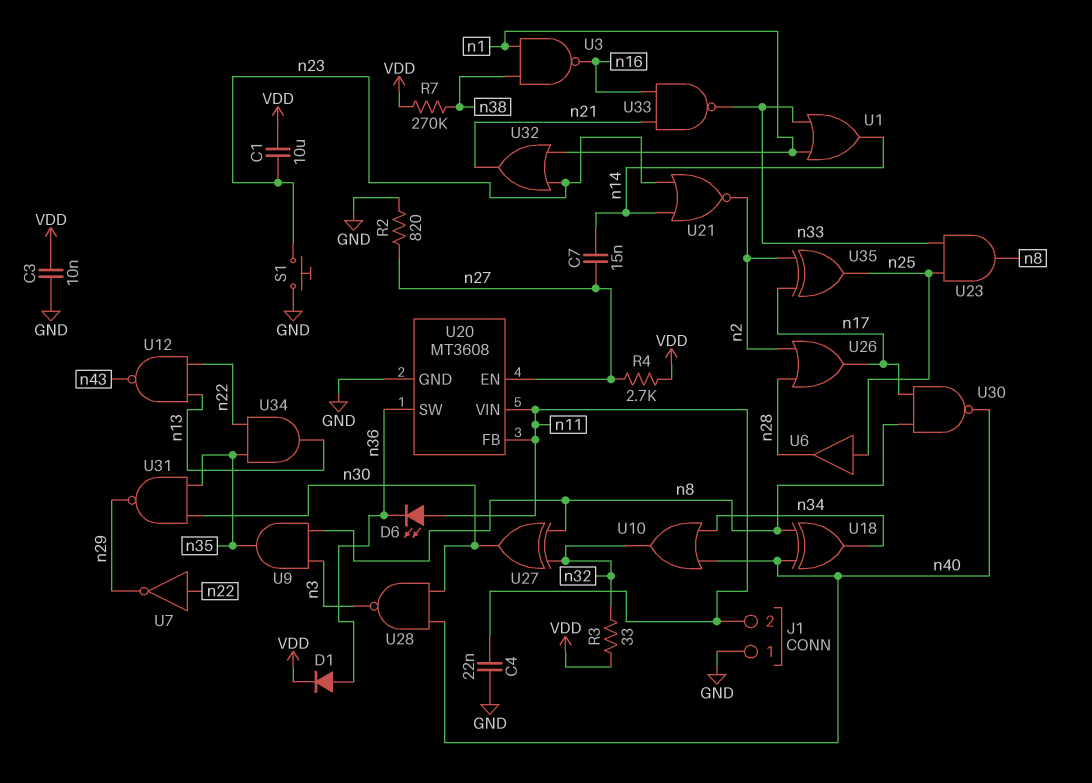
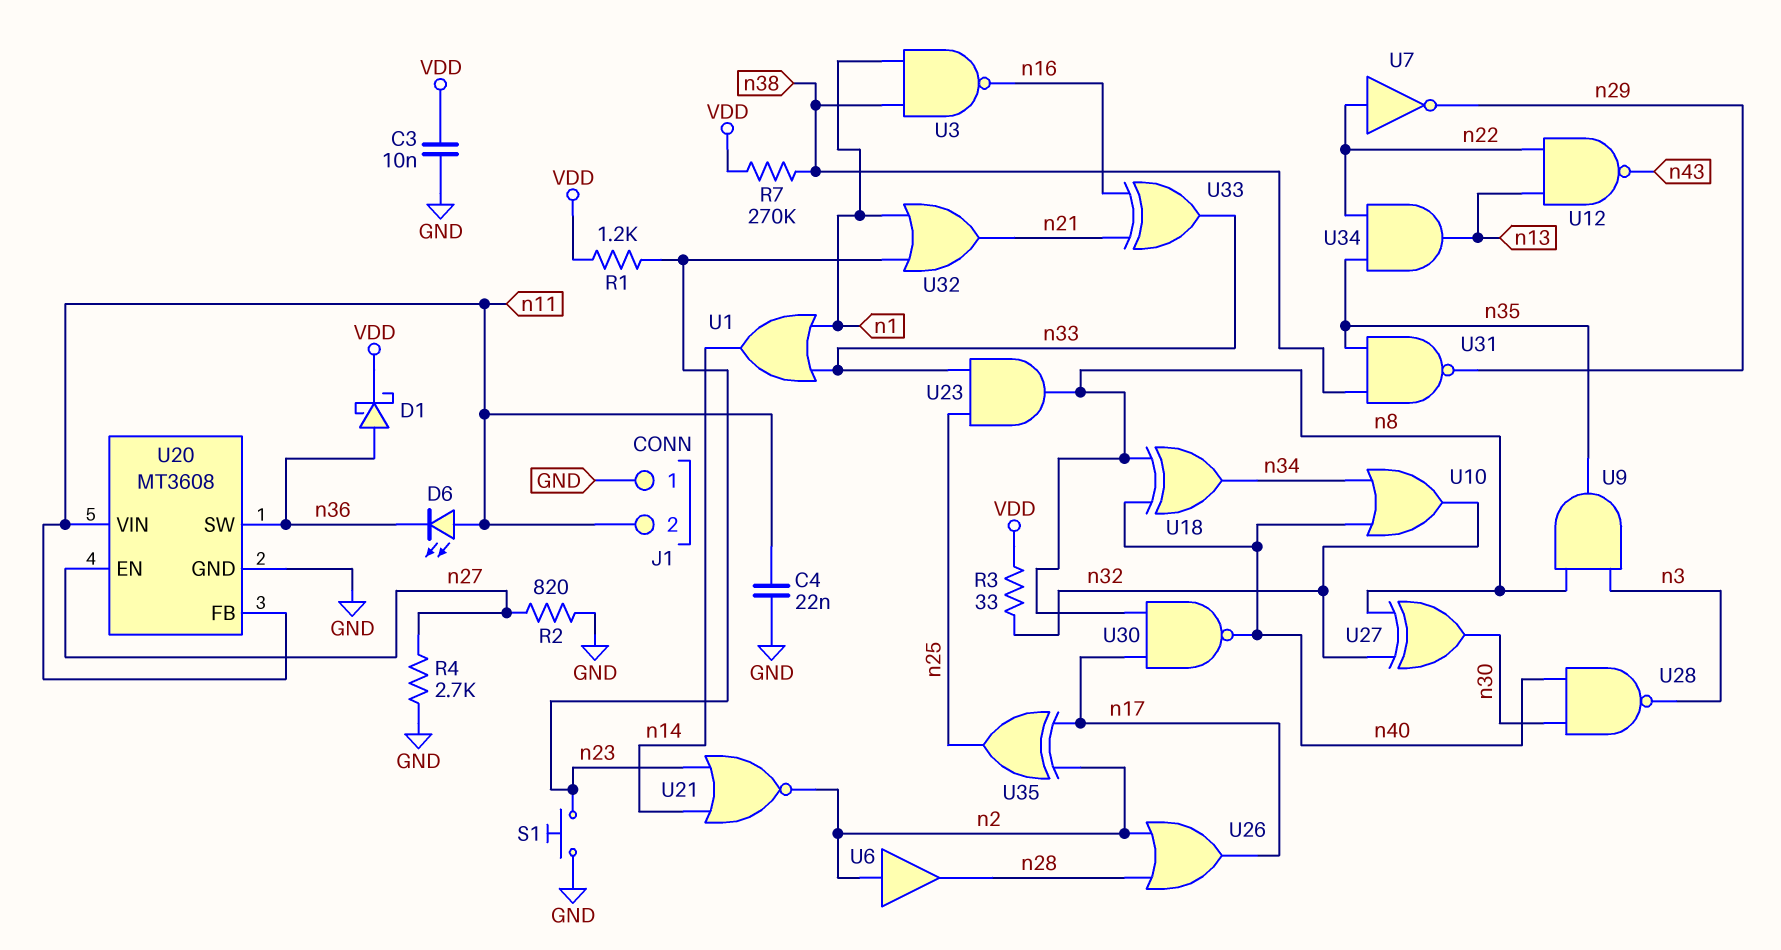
C1: 10uF (VDD, n23) -> none
C7: 15nF (n14, n27) -> none
D1: diode (A n36, K VDD) -> schottky (A n36, K VDD)
R1: none -> 1.2k (VDD, n23)
R4: 2.7k (VDD, n27) -> 2.7k (GND, n27)
U6: buffer (in n25, out n28) -> buffer (in n2, out n28)
U31: NAND (in n30, in n35, out n29) -> NAND (in n35, in n38, out n29)
U33: NAND (in n16, in n21, out n33) -> XOR (in n16, in n21, out n33)

